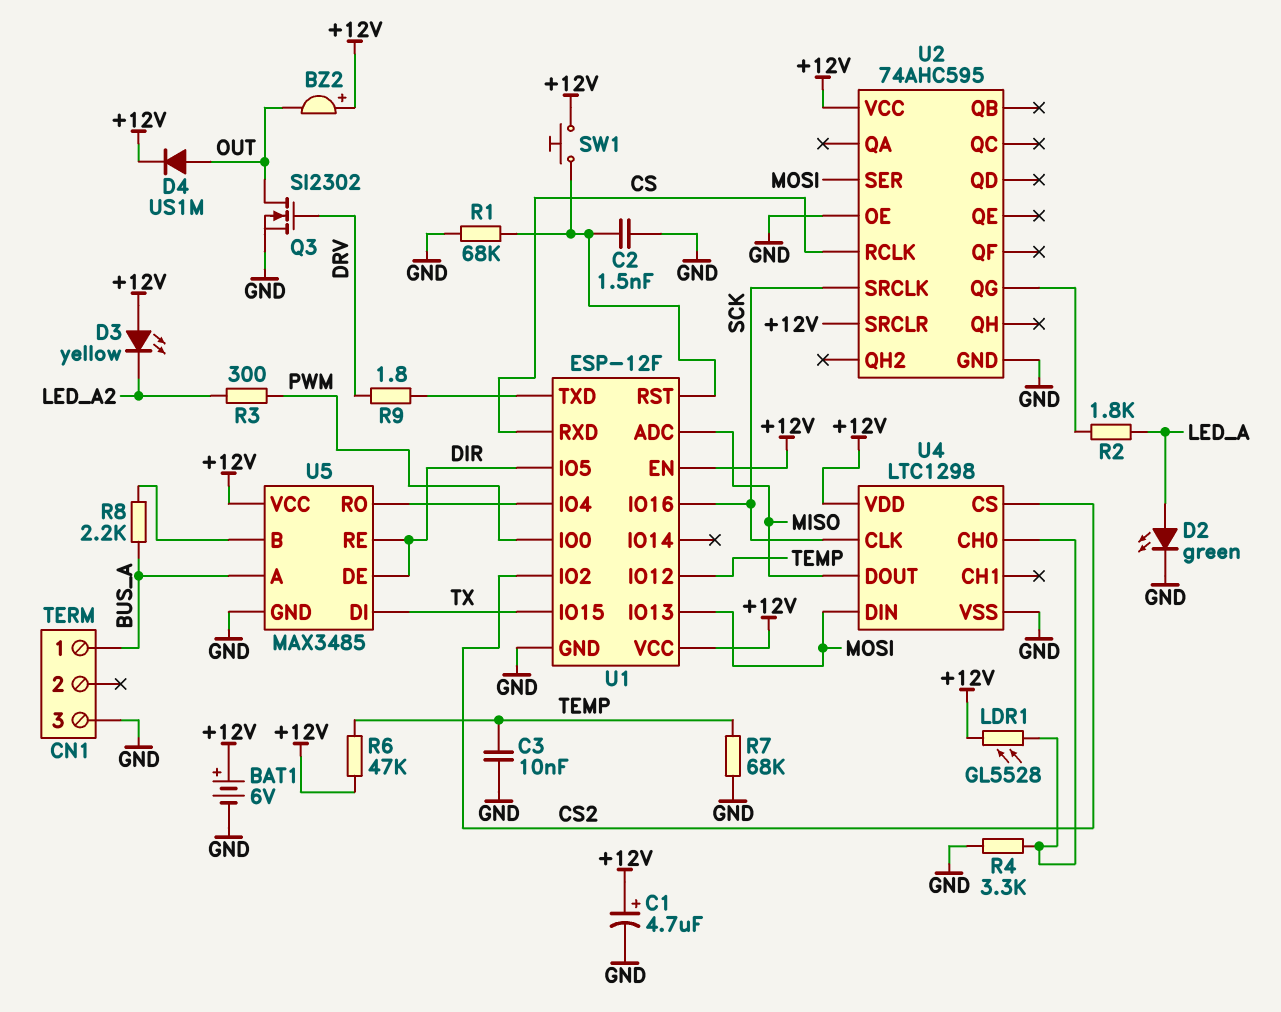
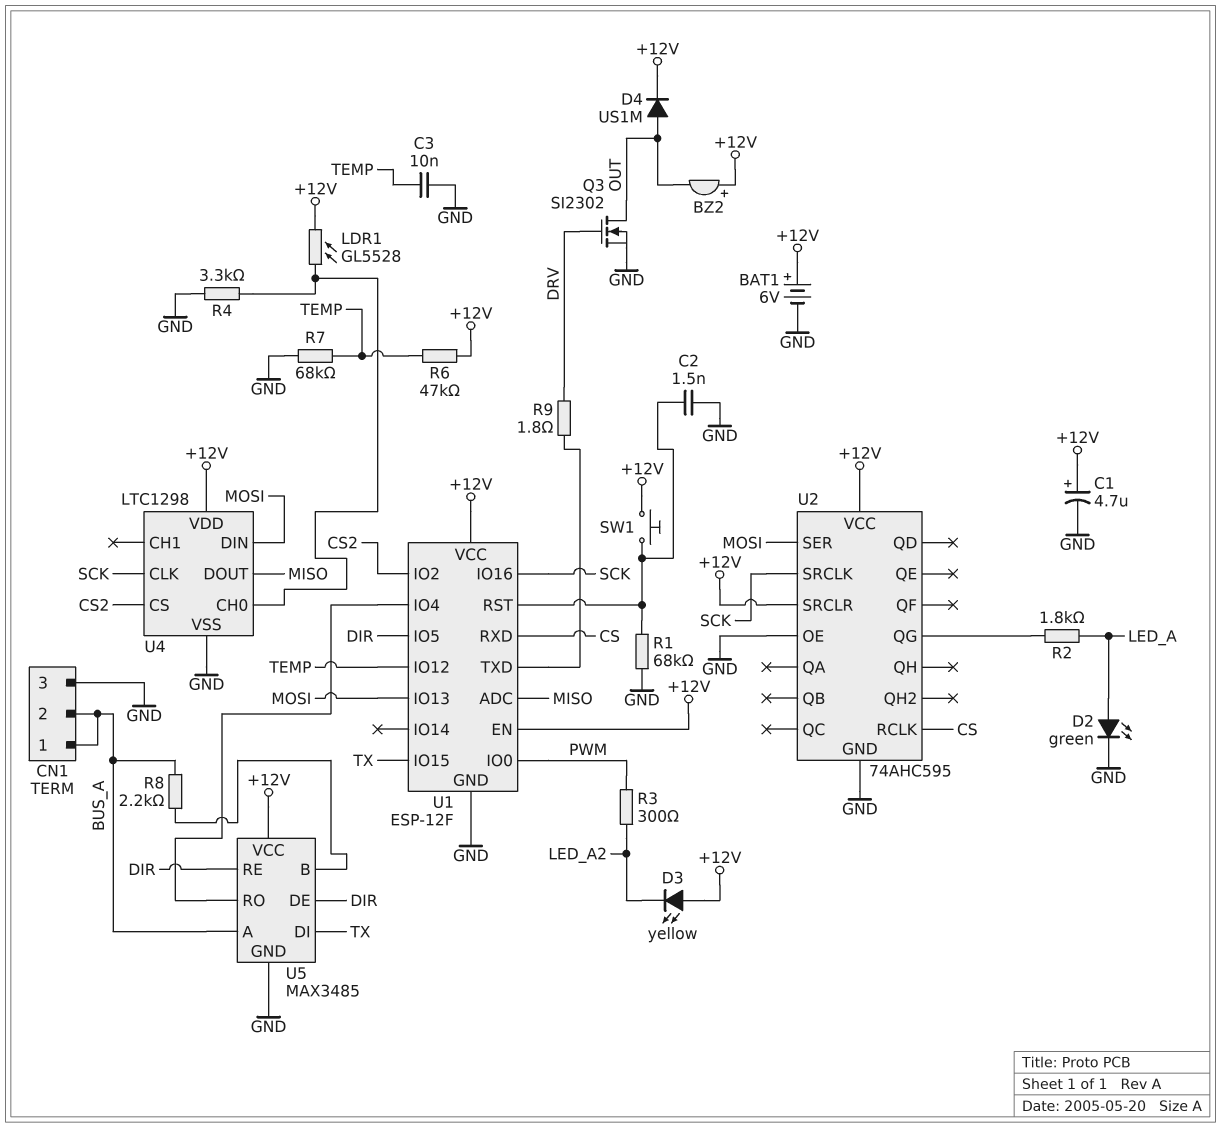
CN1 pin 2: none -> BUS_A

